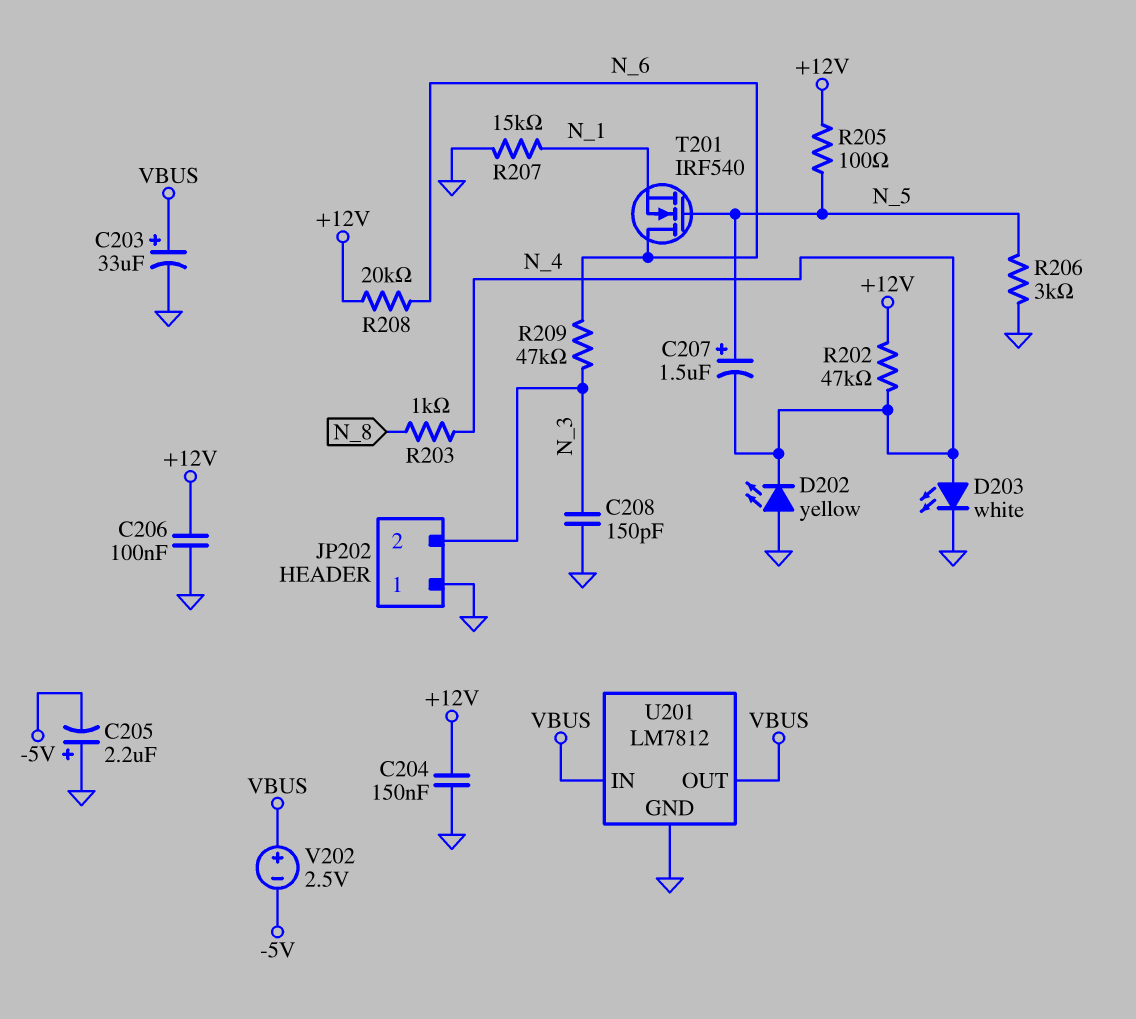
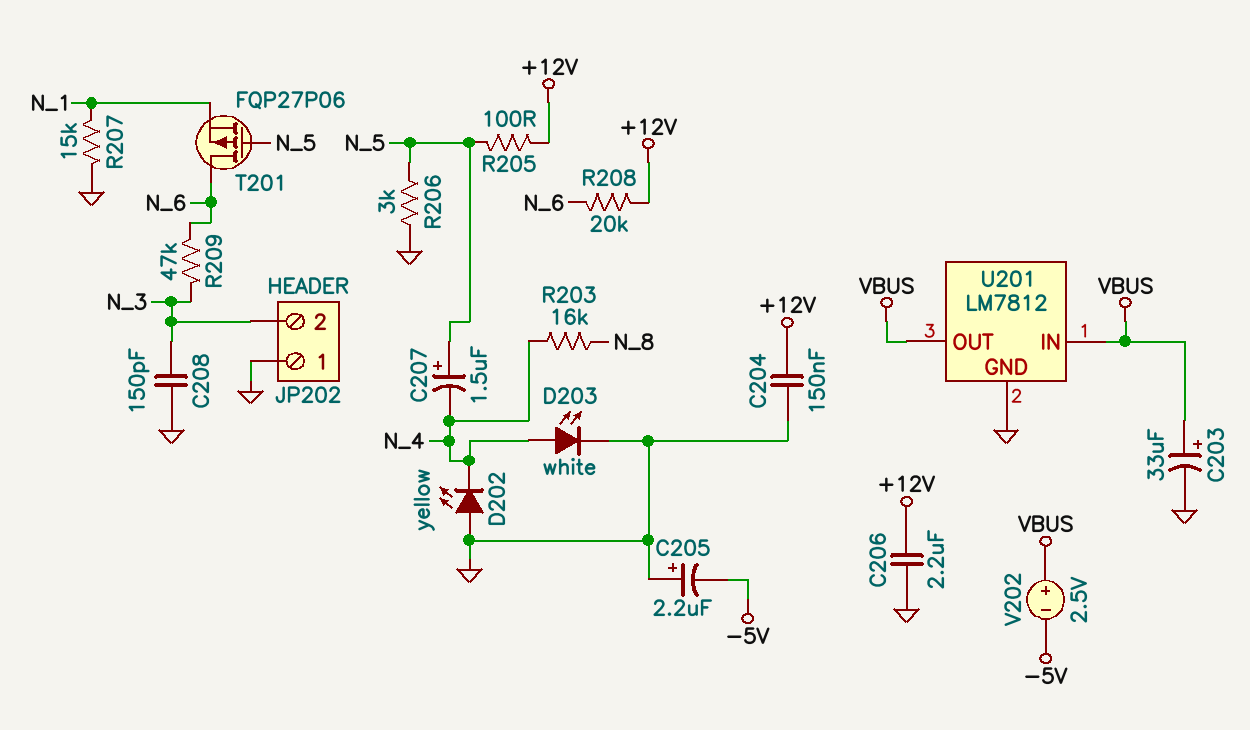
C206: 100nF (+12V, GND) -> 2.2uF (+12V, GND)
R202: 47k (+12V, N_4) -> none
R203: 1k (N_4, N_8) -> 16k (N_4, N_8)
T201: NMOS IRF540 (G N_5, D N_6, S N_1) -> PMOS FQP27P06 (G N_5, D N_6, S N_1)

